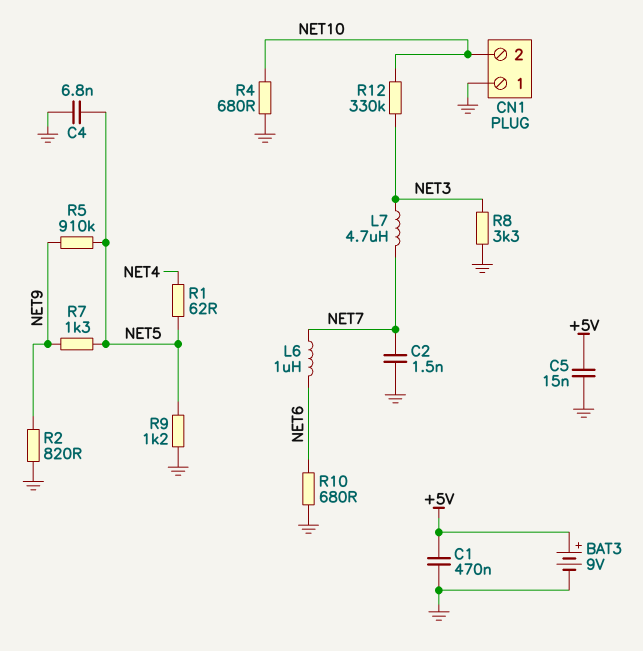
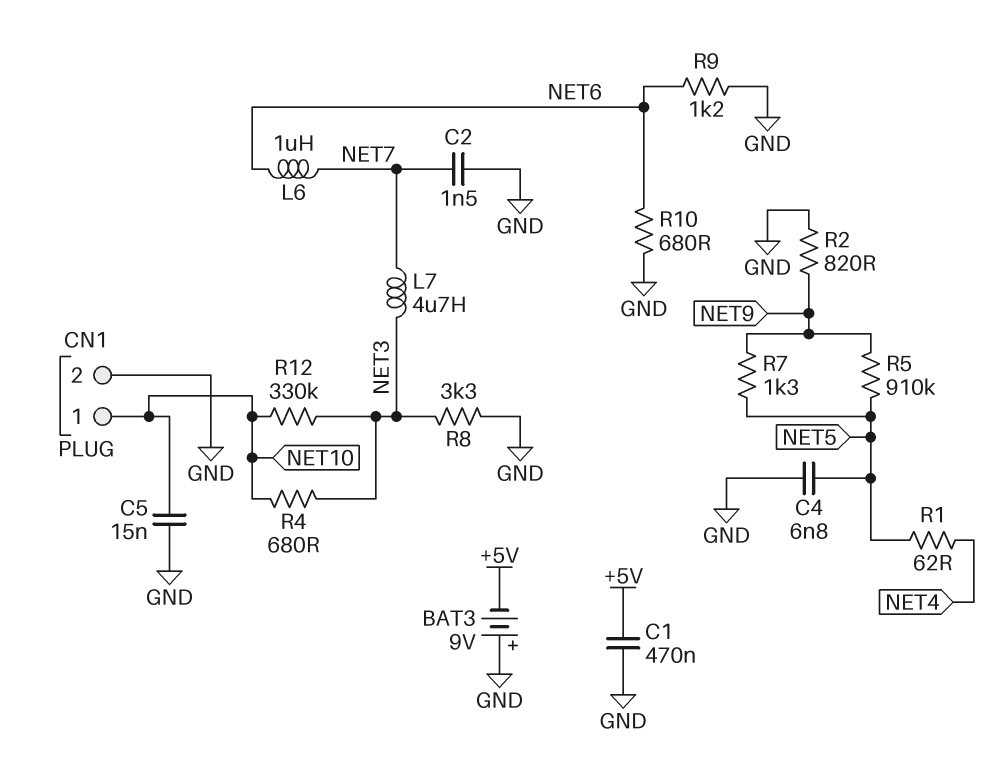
BAT3: 9V (plus +5V, minus GND) -> 9V (plus GND, minus +5V)
C5: 15nF (+5V, GND) -> 15nF (GND, NET10)
CN1 pin 1: GND -> NET10
CN1 pin 2: NET10 -> GND
R4: 680 (GND, NET10) -> 680 (NET3, NET10)
R9: 1.2k (GND, NET5) -> 1.2k (GND, NET6)

